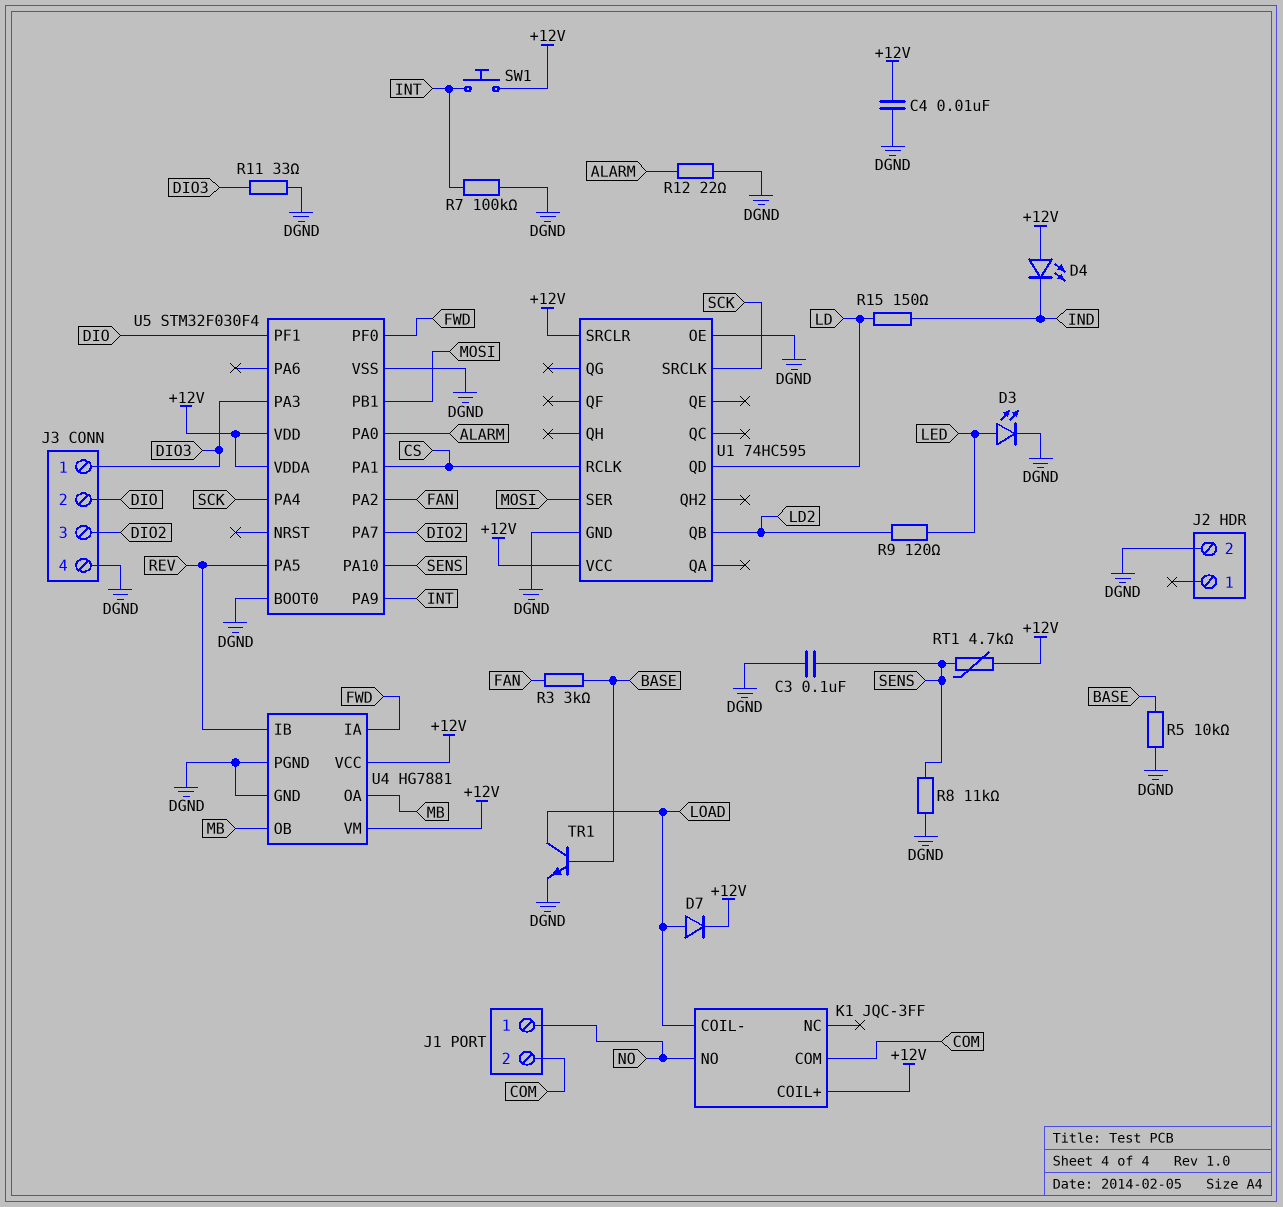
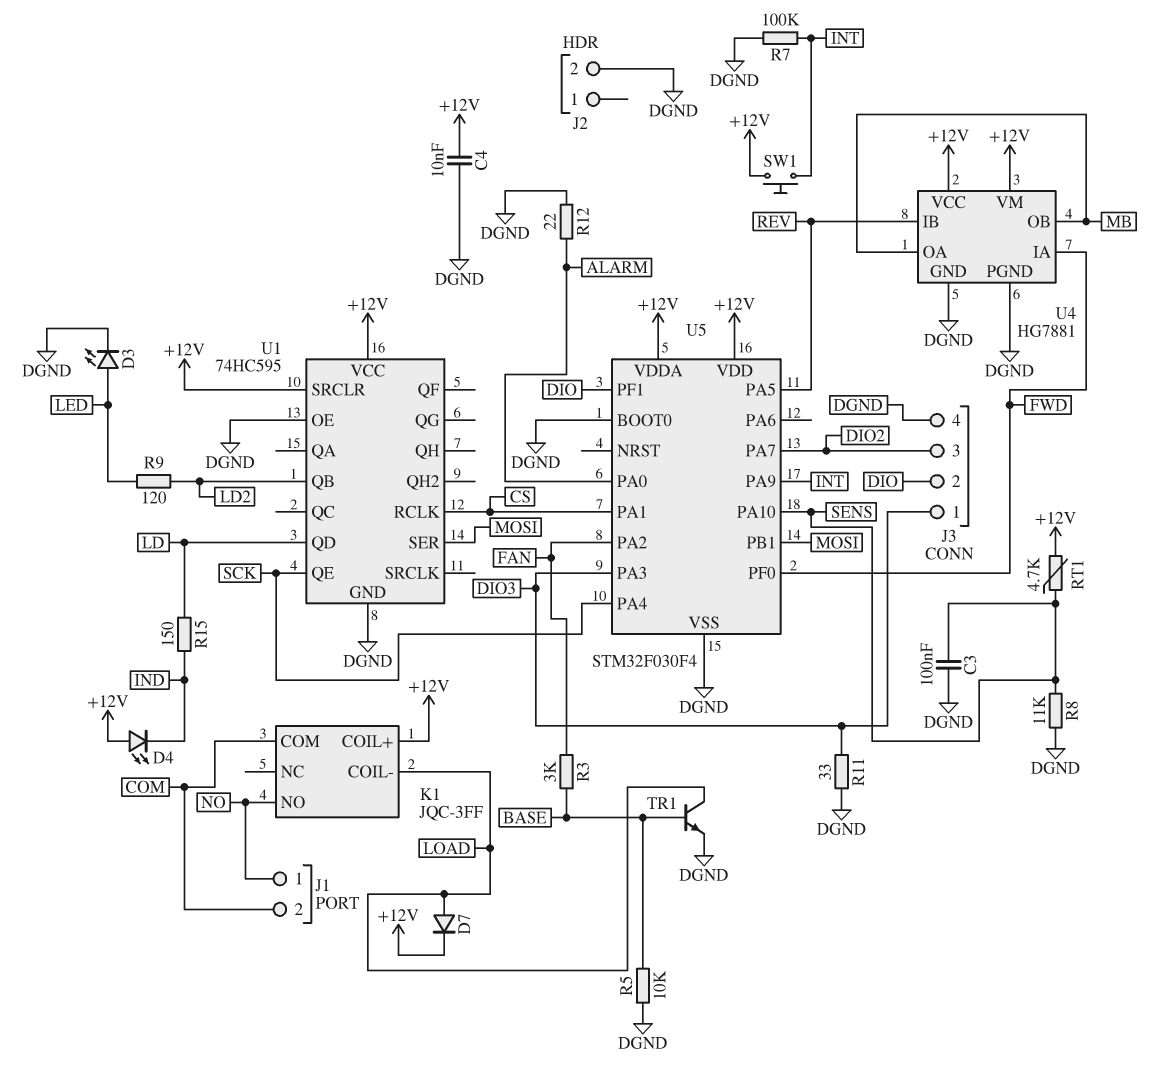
U1 pin QE: none -> SCK
U1 pin SRCLK: SCK -> none

